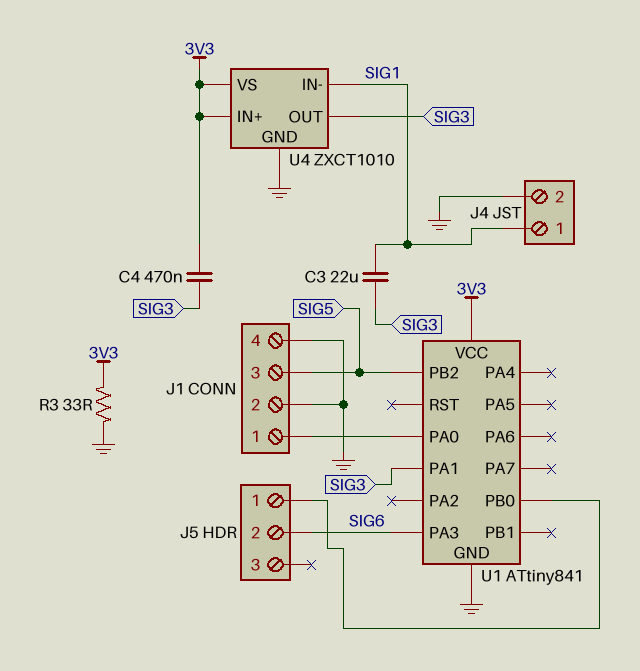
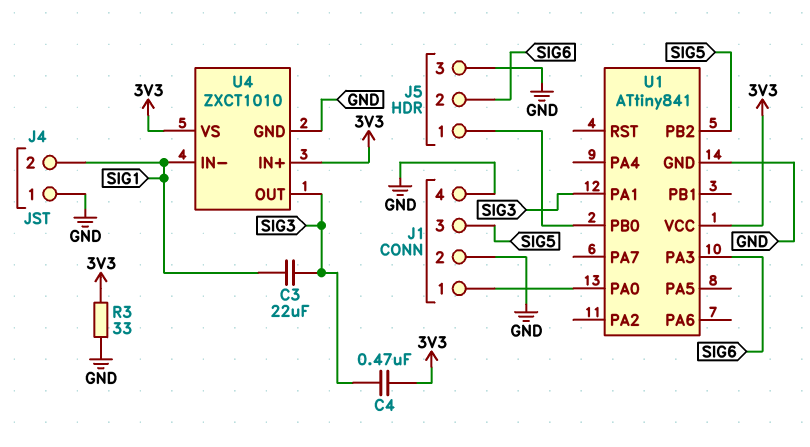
J4 pin 1: SIG1 -> GND
J4 pin 2: GND -> SIG1
J5 pin 3: none -> GND

